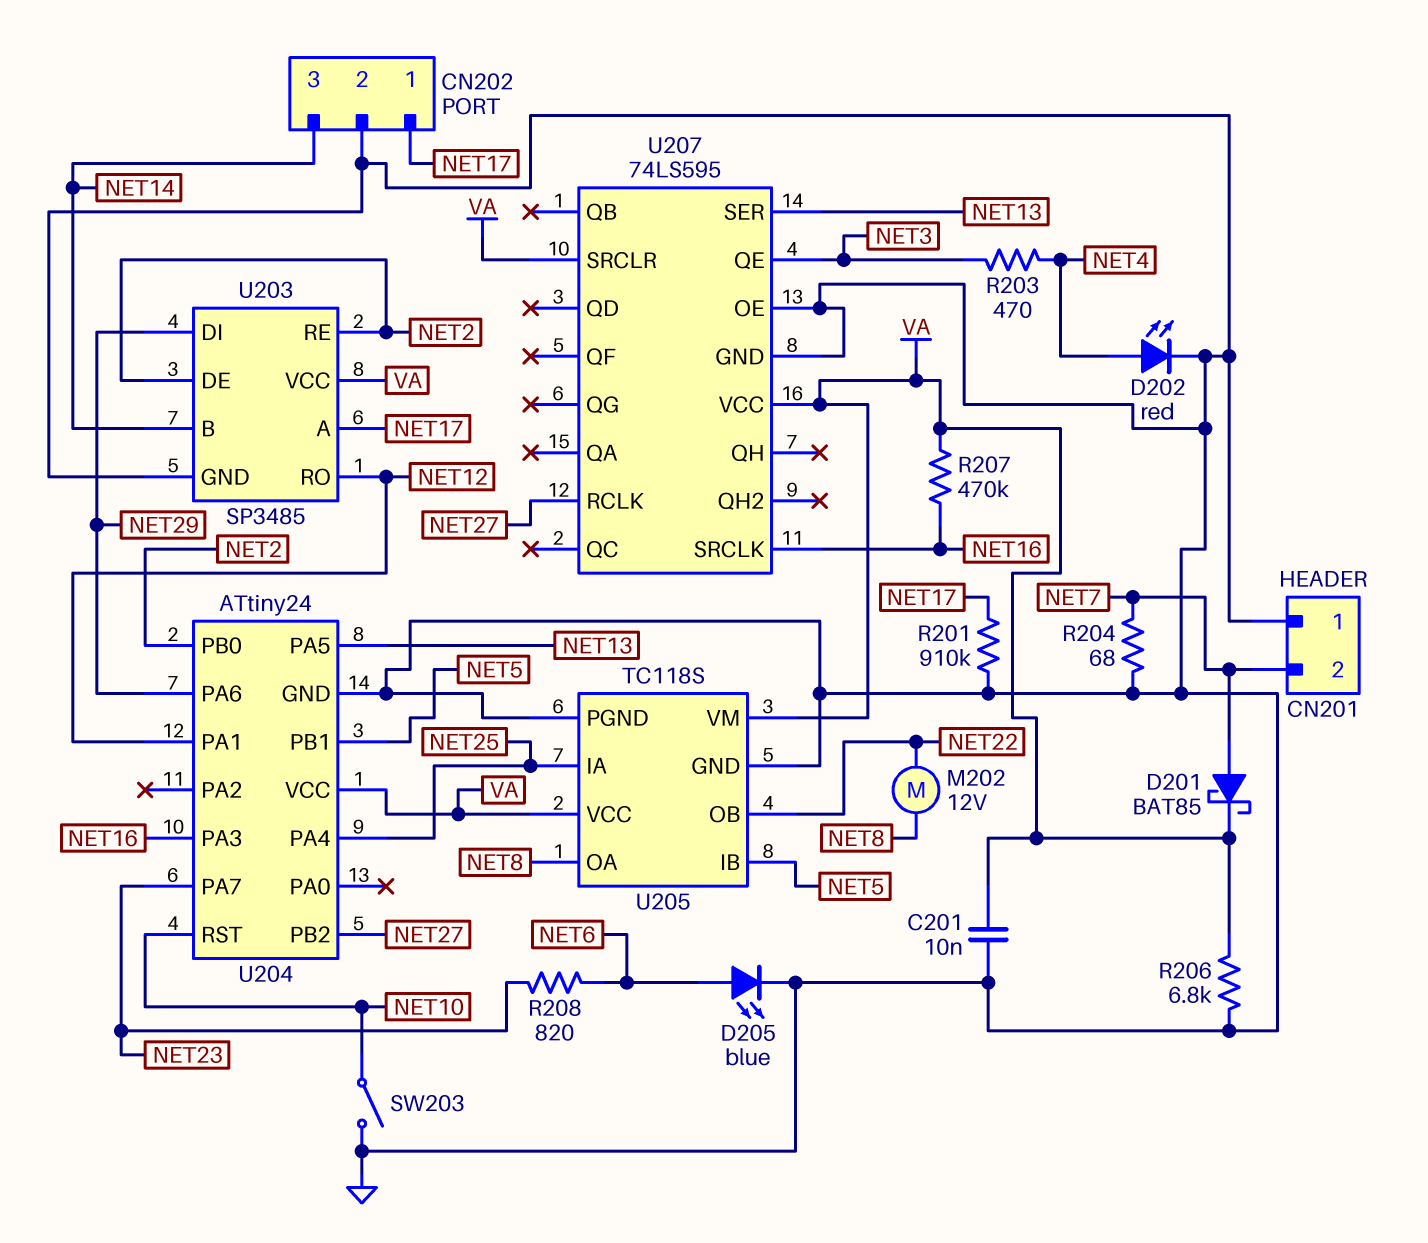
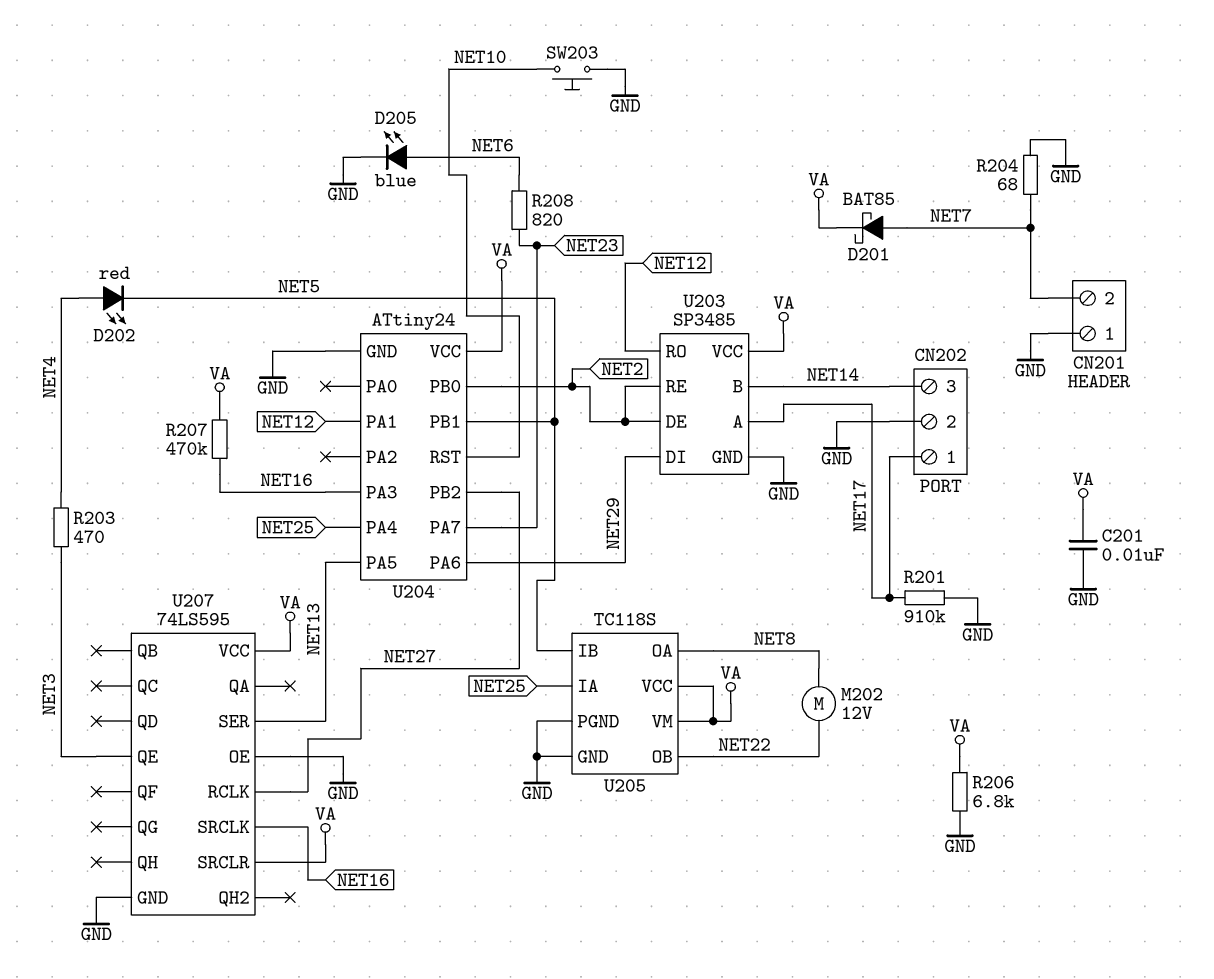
D202: LED red (A NET4, K GND) -> LED red (A NET4, K NET5)
SW203: switch (GND, NET10) -> button (GND, NET10)

